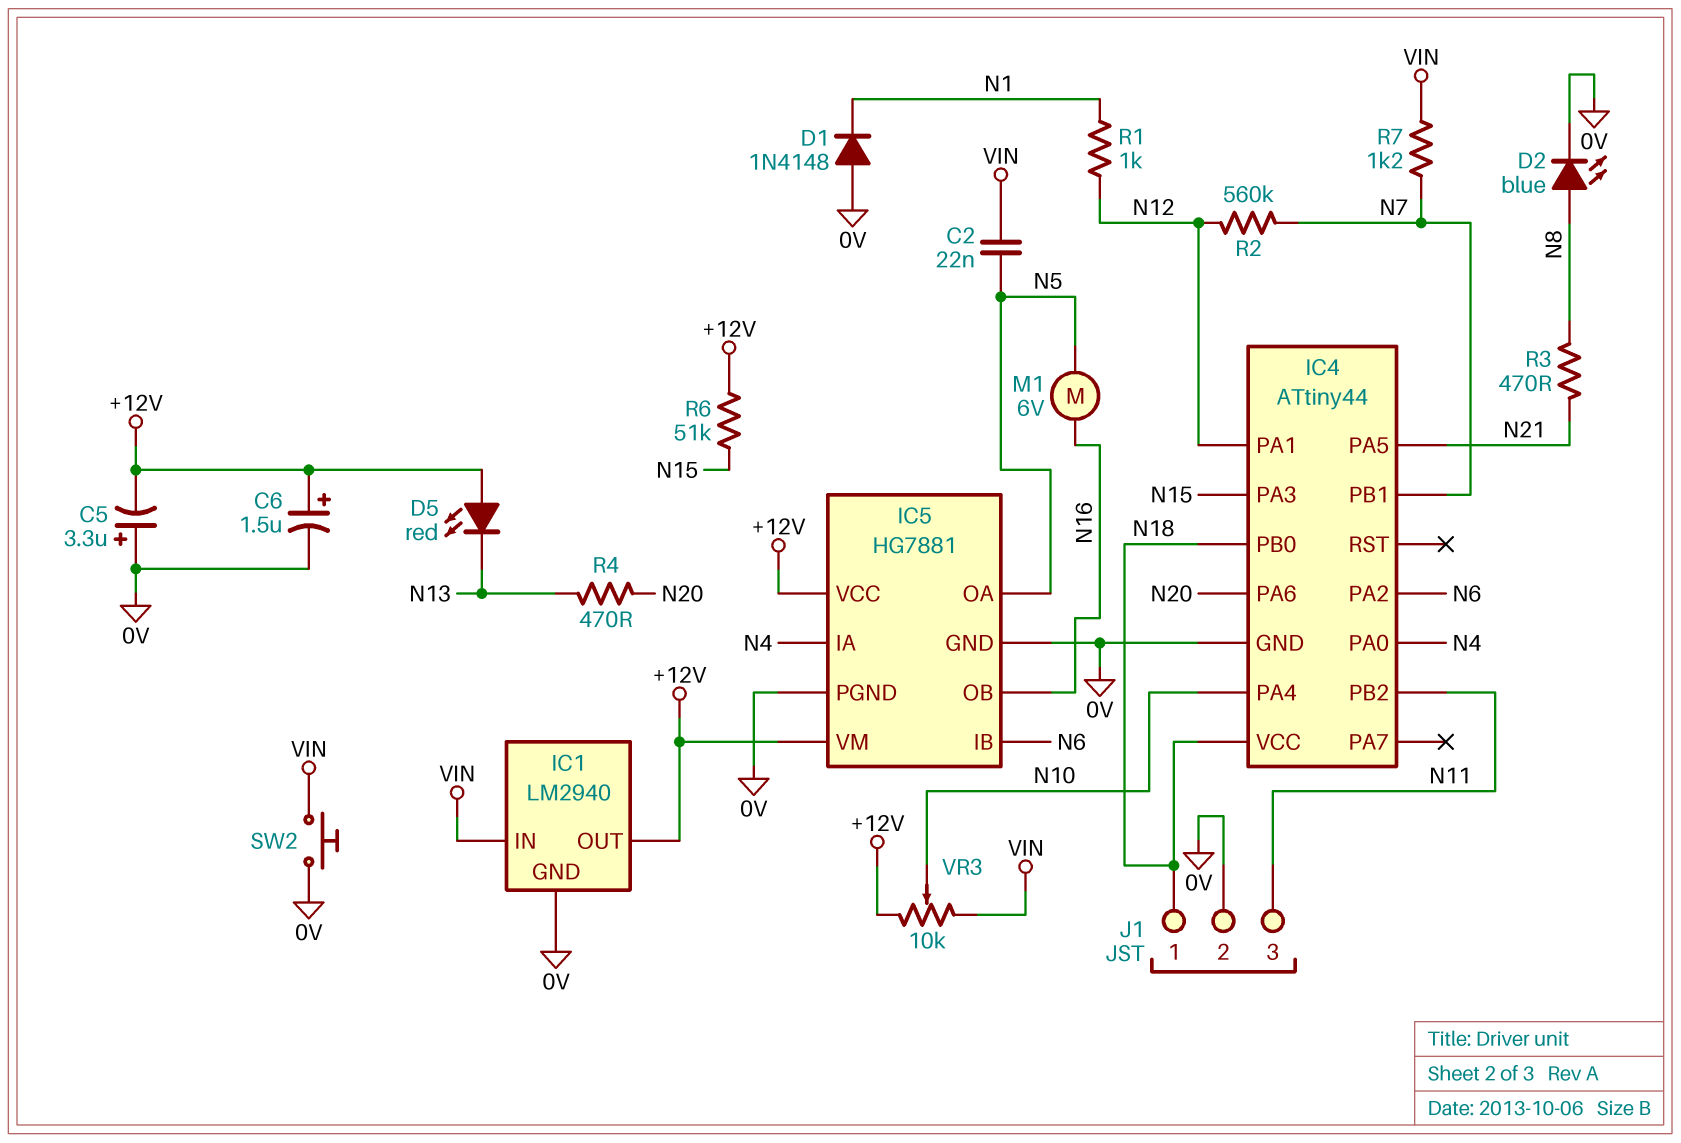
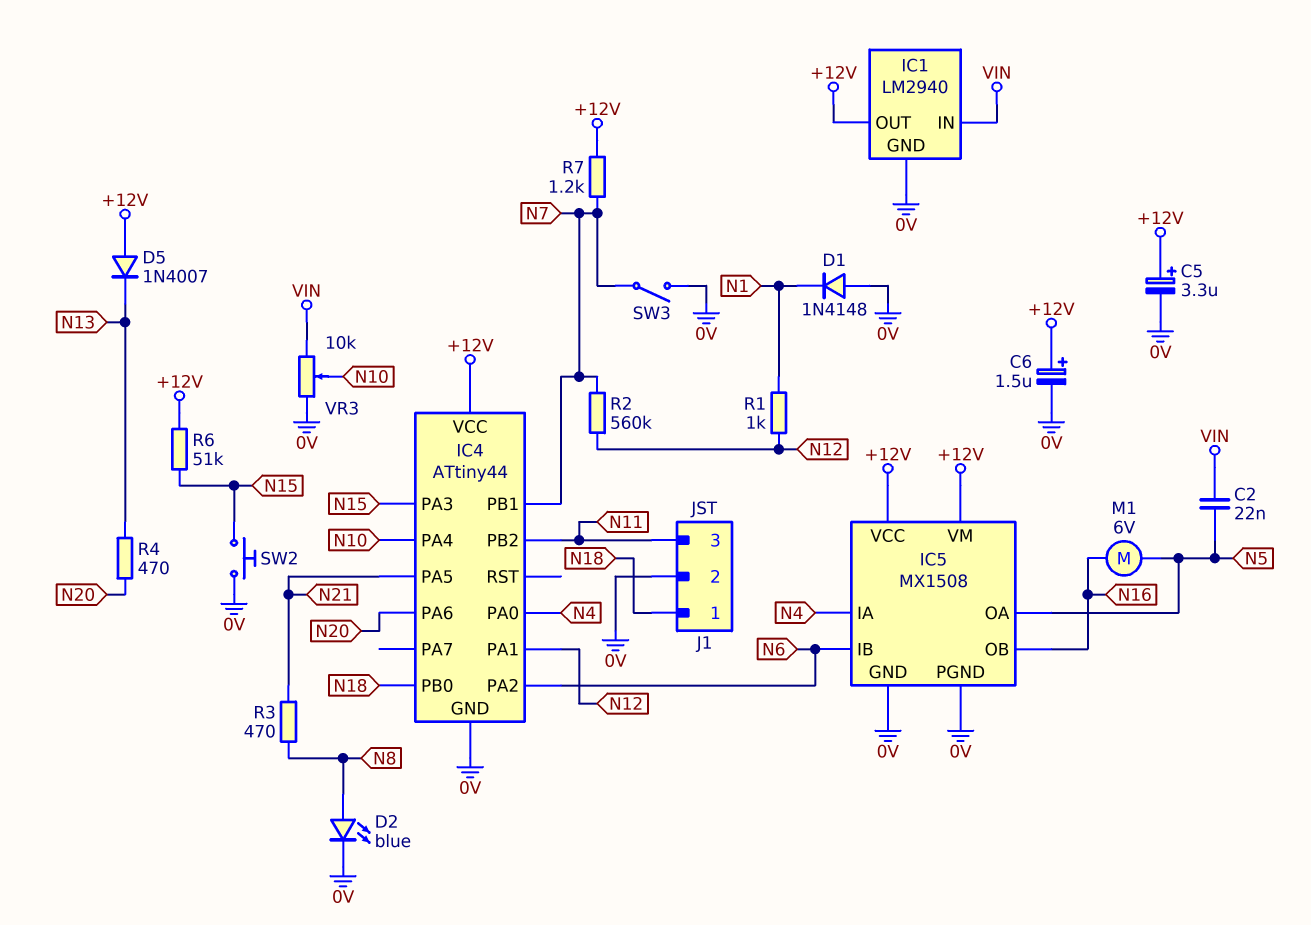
C5: 3.3uF (plus 0V, minus +12V) -> 3.3uF (plus +12V, minus 0V)
D5: LED red (A +12V, K N13) -> diode 1N4007 (A +12V, K N13)
IC4 pin VCC: N18 -> +12V
IC5: HG7881 -> MX1508
R7: 1.2k (N7, VIN) -> 1.2k (+12V, N7)
SW2: button (0V, VIN) -> button (0V, N15)
SW3: none -> switch (0V, N7)
VR3: 10k (+12V, VIN, wiper N10) -> 10k (0V, VIN, wiper N10)

